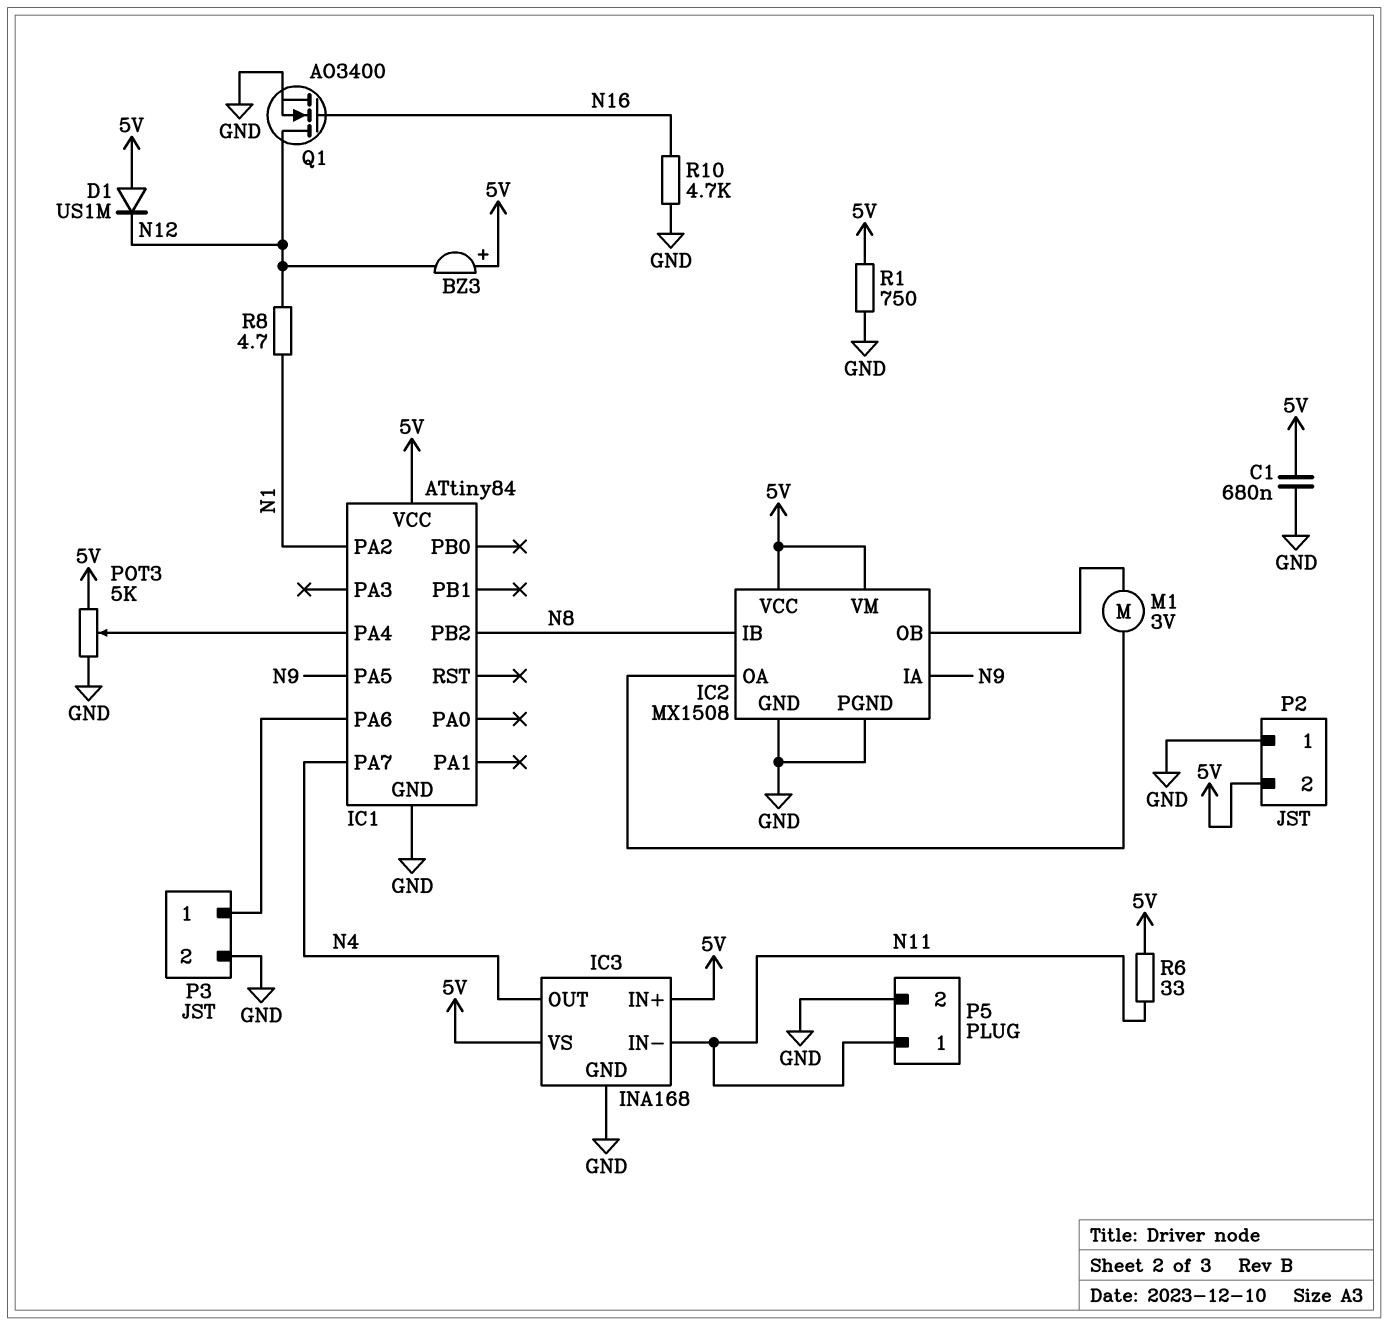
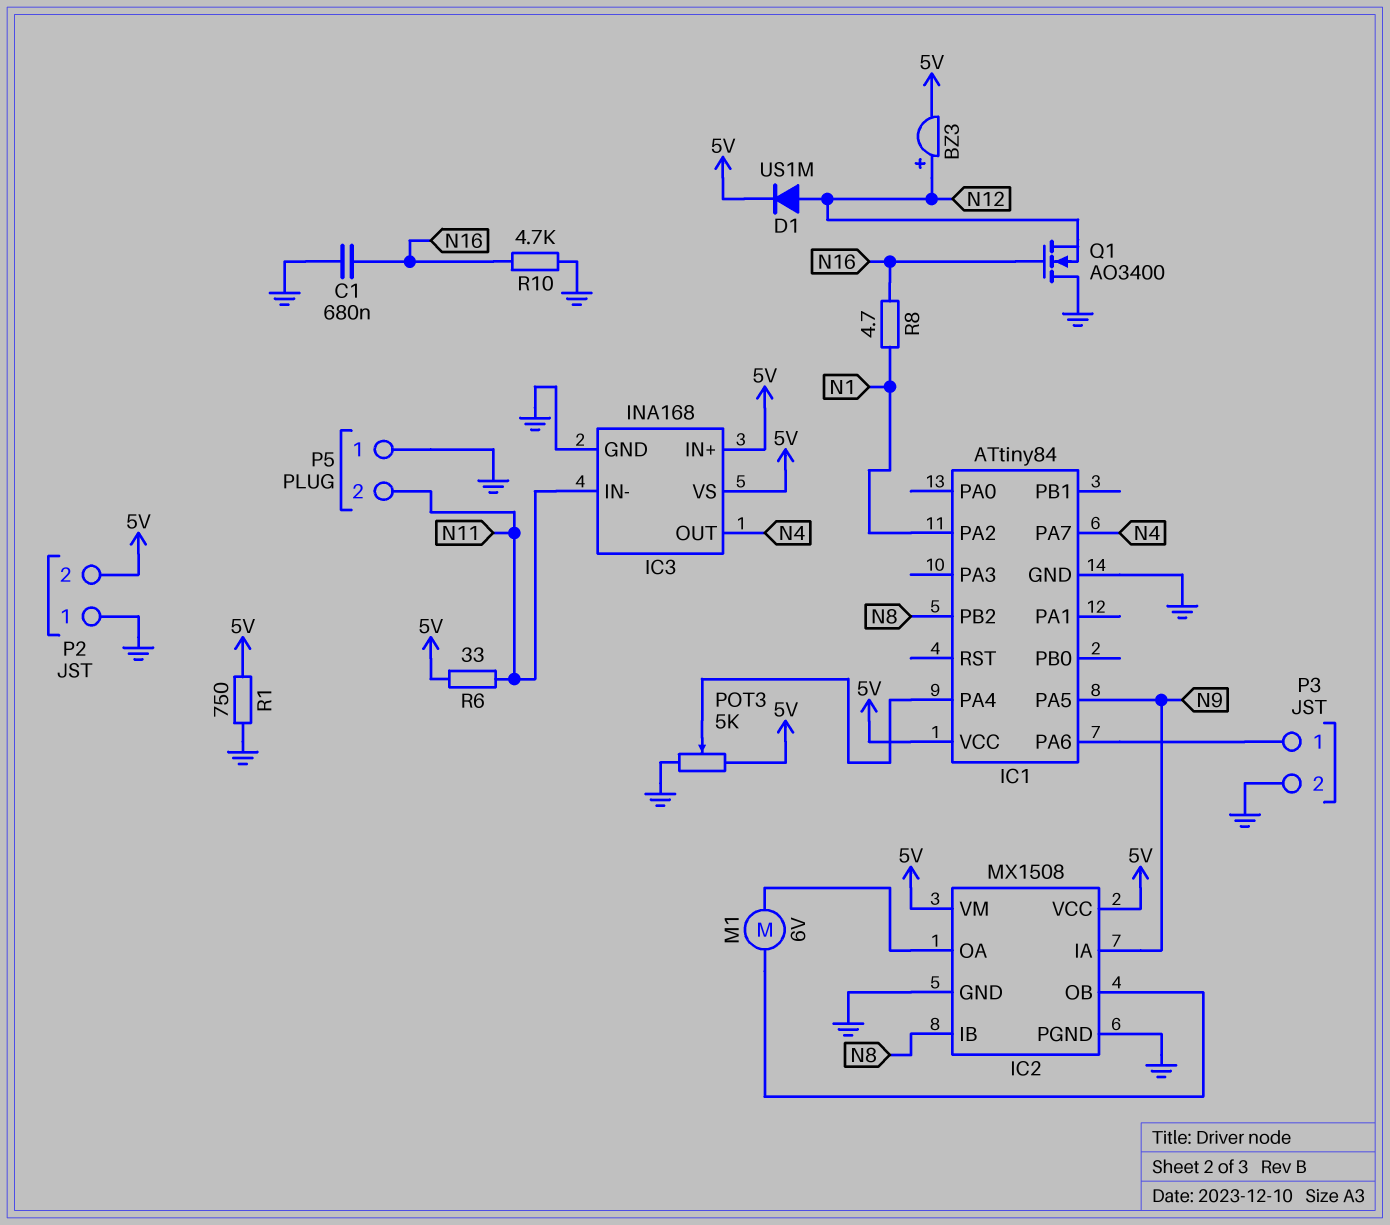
BZ3: buzzer (plus 5V, minus N12) -> buzzer (plus N12, minus 5V)
C1: 680nF (5V, GND) -> 680nF (GND, N16)
D1: diode US1M (A 5V, K N12) -> diode US1M (A N12, K 5V)
M1: motor 3V (IC2/OA, IC2/OB) -> motor 6V (IC2/OA, IC2/OB)
P5 pin 1: N11 -> GND
P5 pin 2: GND -> N11
Q1: NMOS AO3400 (G N16, D N12, S GND) -> NMOS AO3400 (G N16, D GND, S N12)
R8: 4.7 (N1, N12) -> 4.7 (N1, N16)

